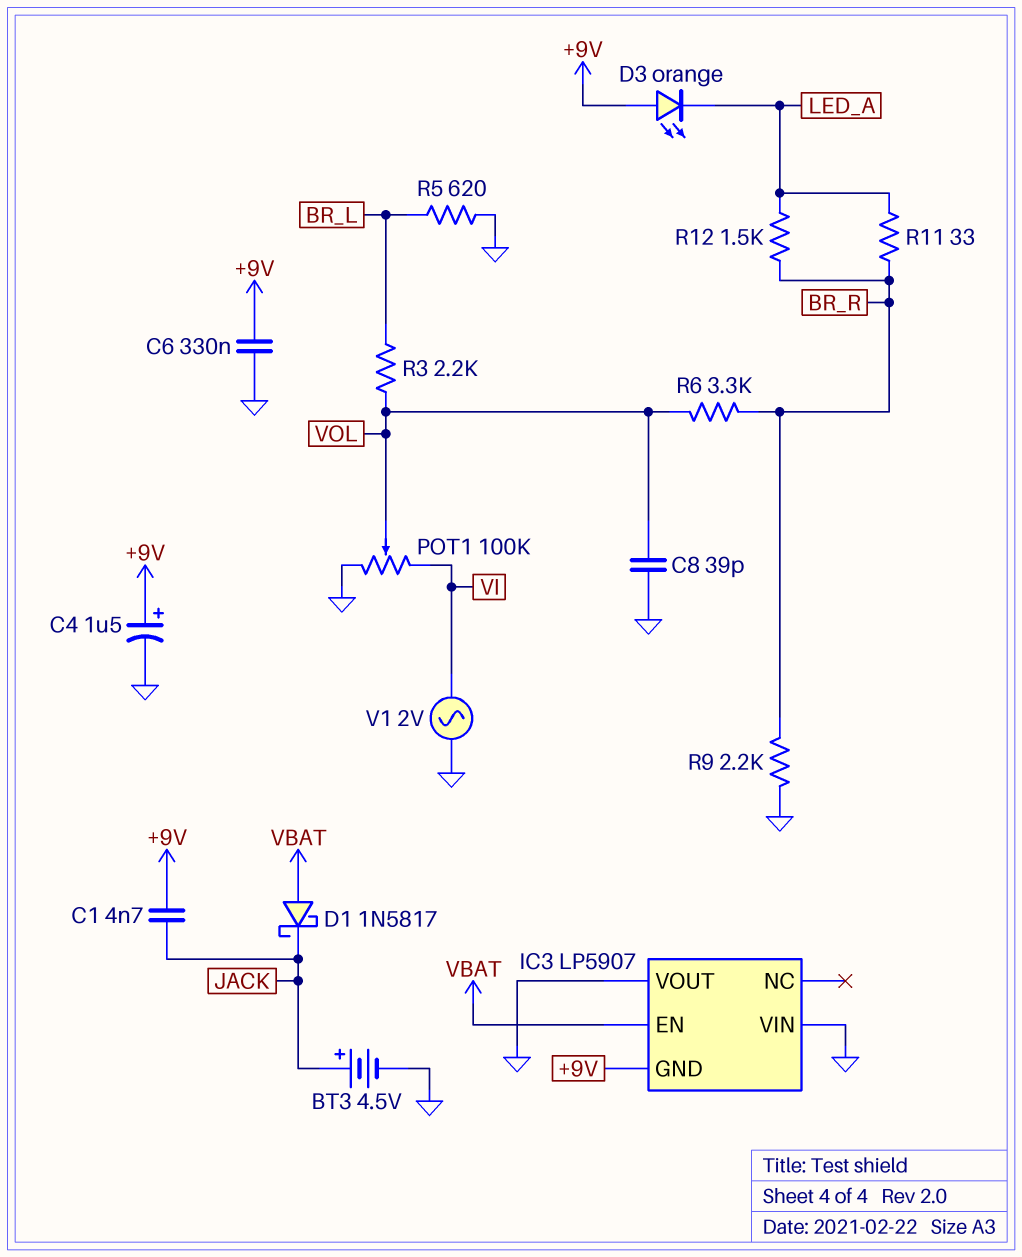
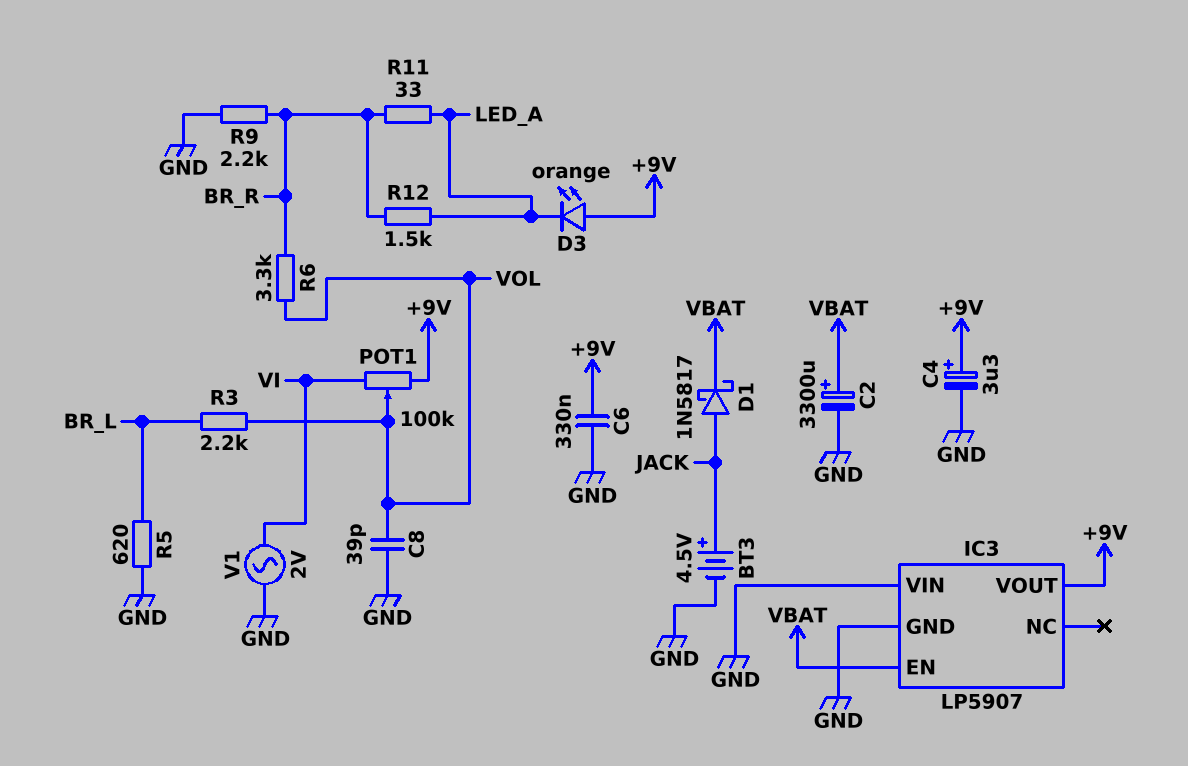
C1: 4.7nF (+9V, JACK) -> none
C2: none -> 3300uF (plus VBAT, minus GND)
C4: 1.5uF (plus +9V, minus GND) -> 3.3uF (plus +9V, minus GND)
D1: schottky 1N5817 (A VBAT, K JACK) -> schottky 1N5817 (A JACK, K VBAT)
IC3 pin GND: +9V -> GND
IC3 pin VOUT: GND -> +9V
POT1: 100k (GND, VI, wiper VOL) -> 100k (+9V, VI, wiper VOL)

